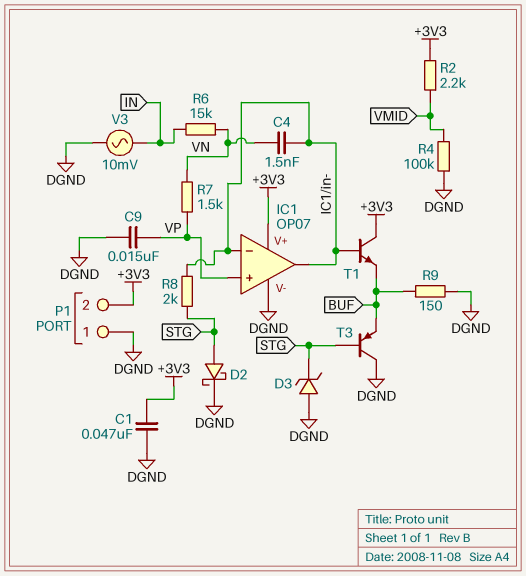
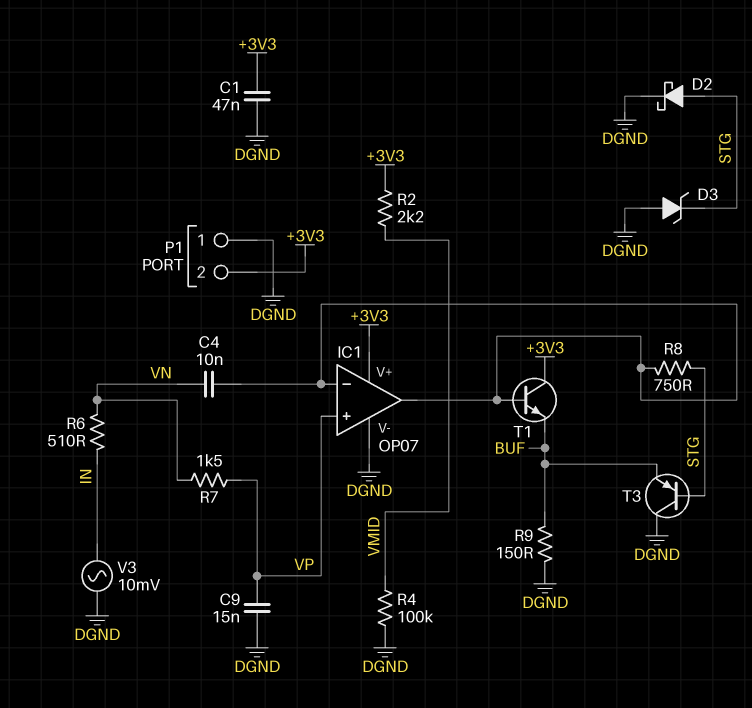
C4: 1.5nF (IC1/in-, VN) -> 10nF (IC1/in-, VN)
R6: 15k (IN, VN) -> 510 (IN, VN)
R8: 2k (IC1/in-, STG) -> 750 (IC1/in-, STG)

